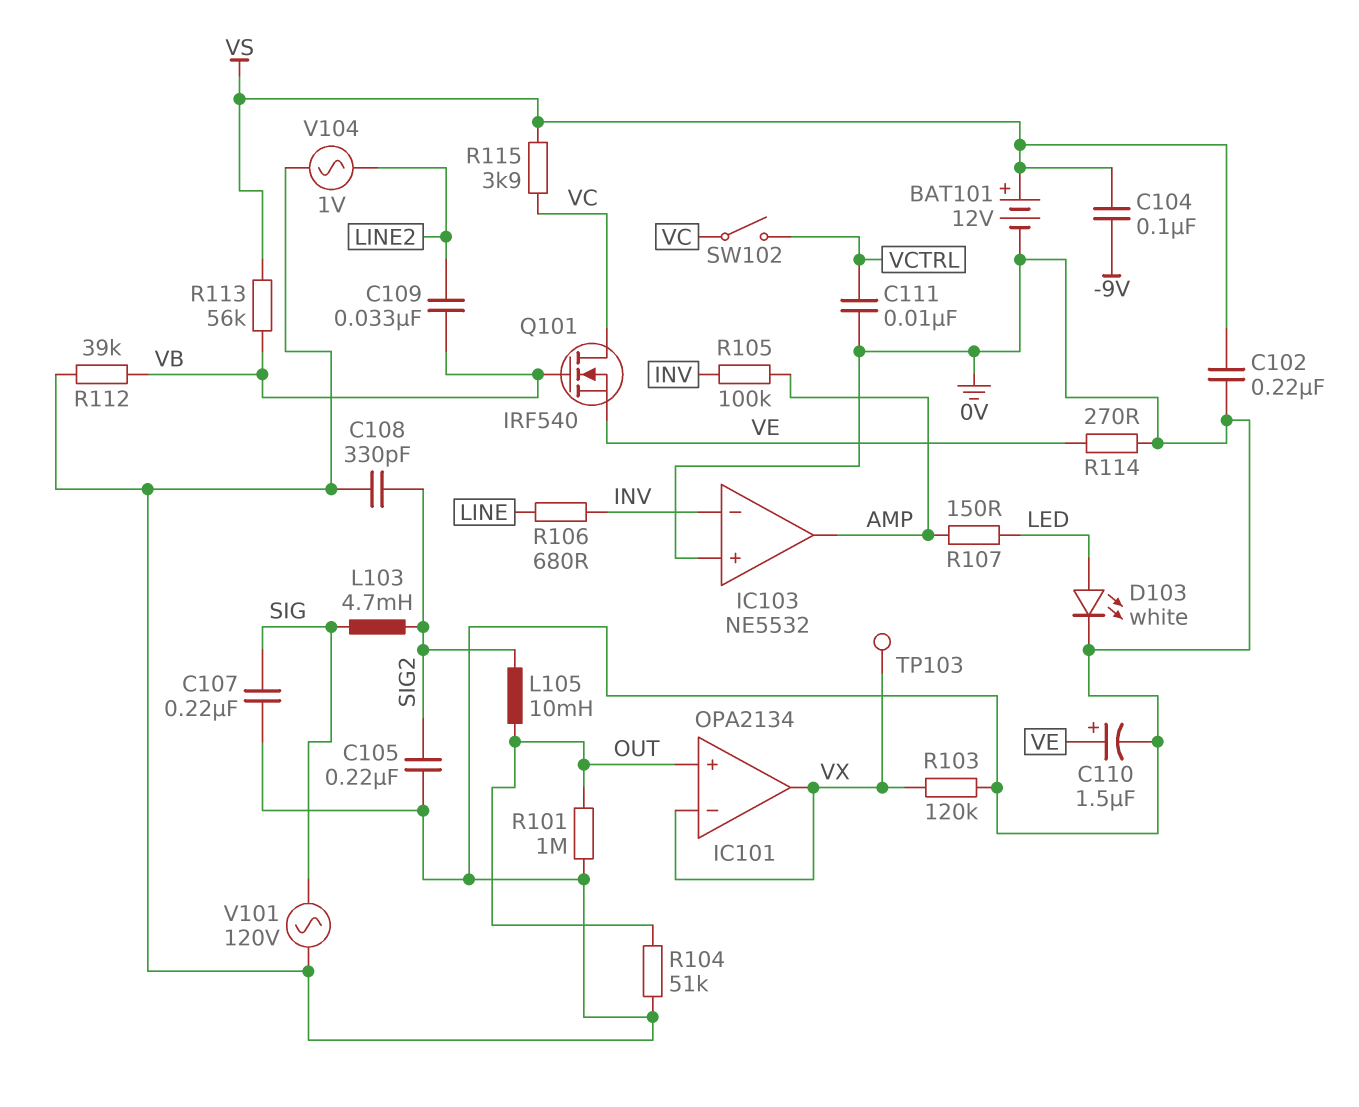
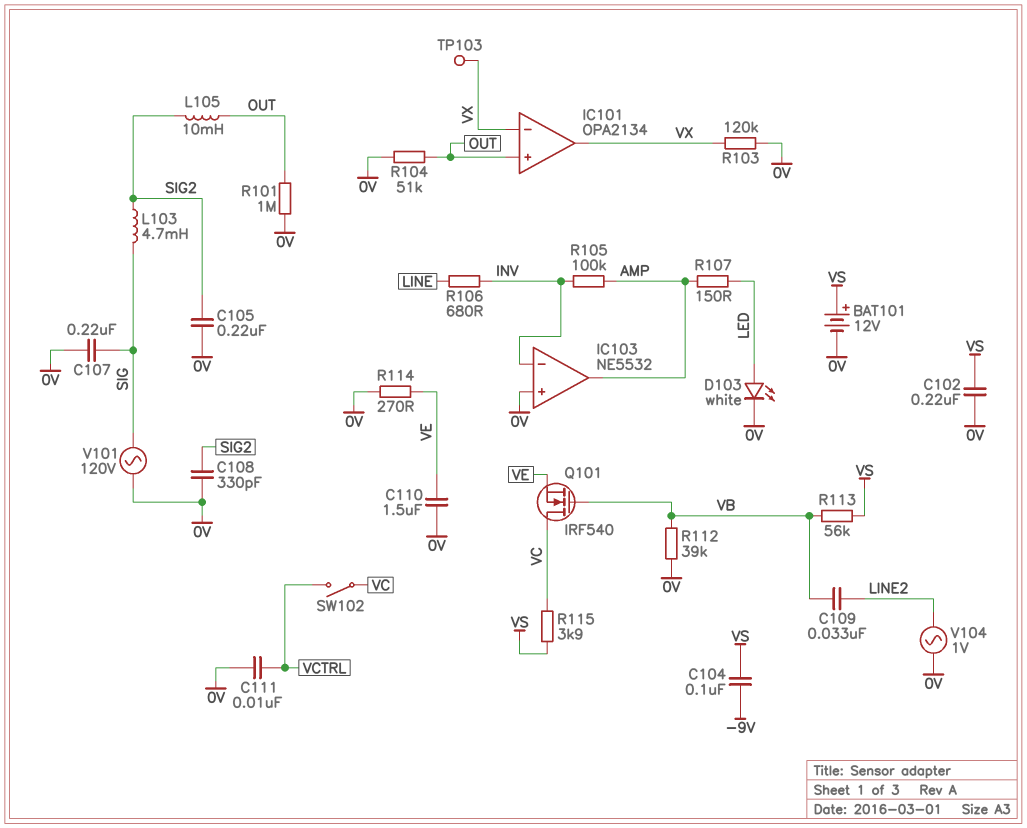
C110: 1.5uF (plus VE, minus 0V) -> 1.5uF (0V, VE)

